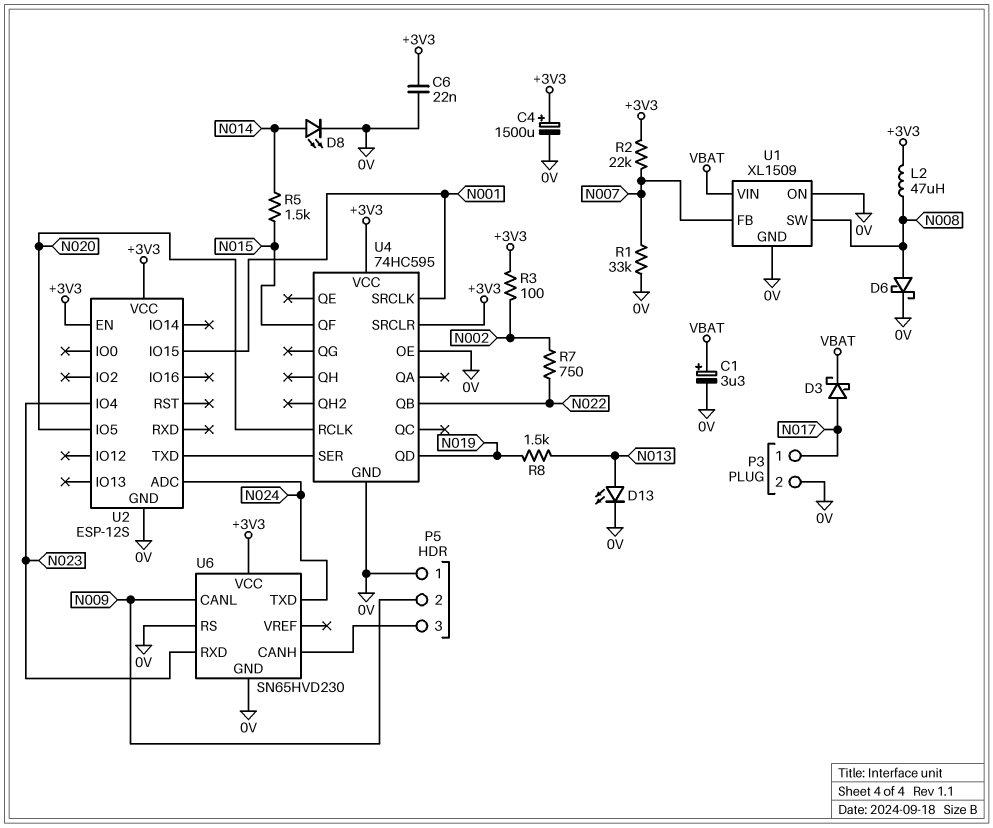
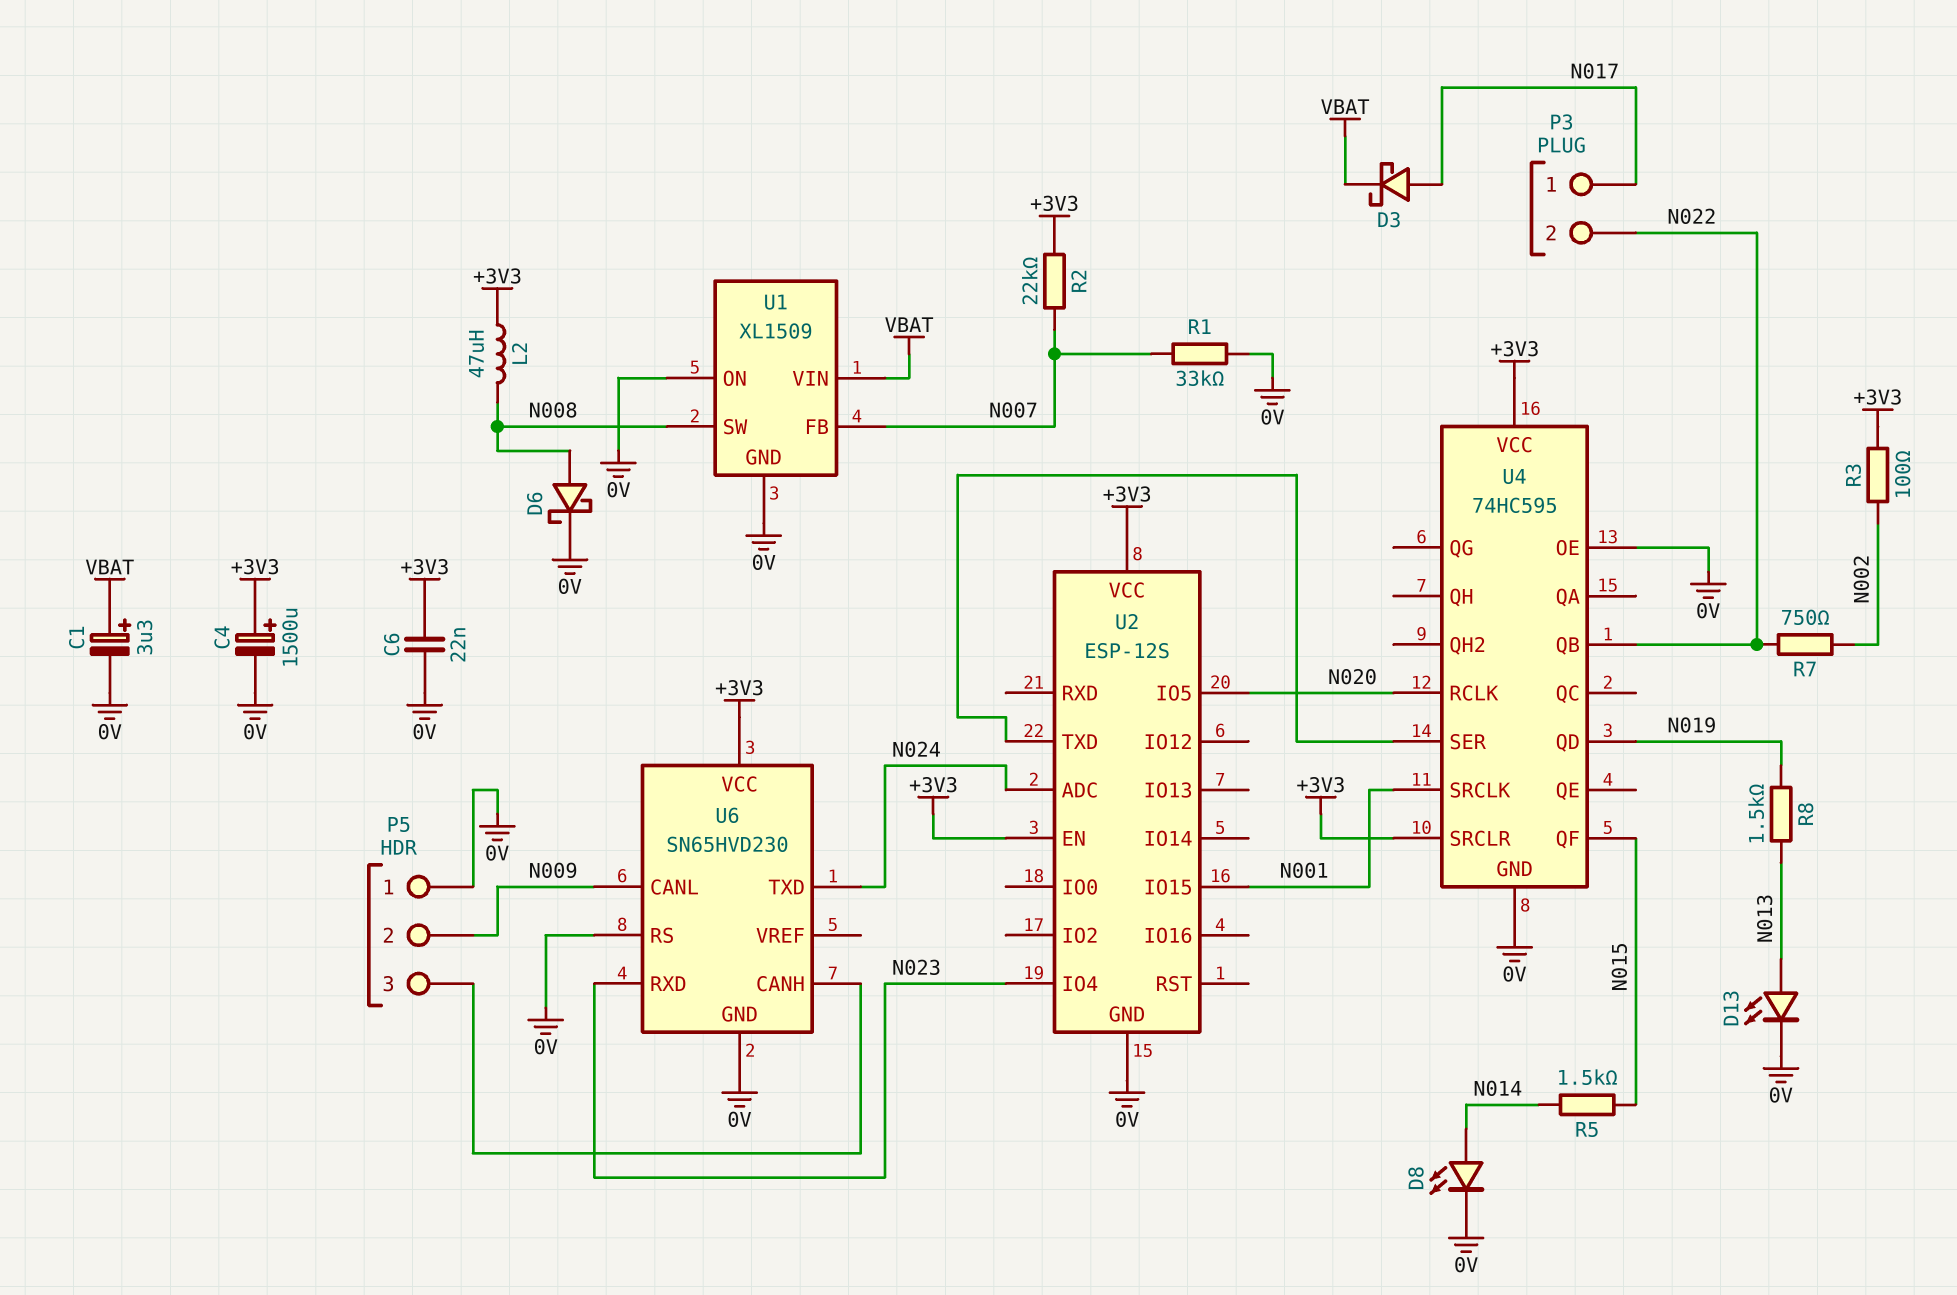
P3 pin 2: 0V -> N022

